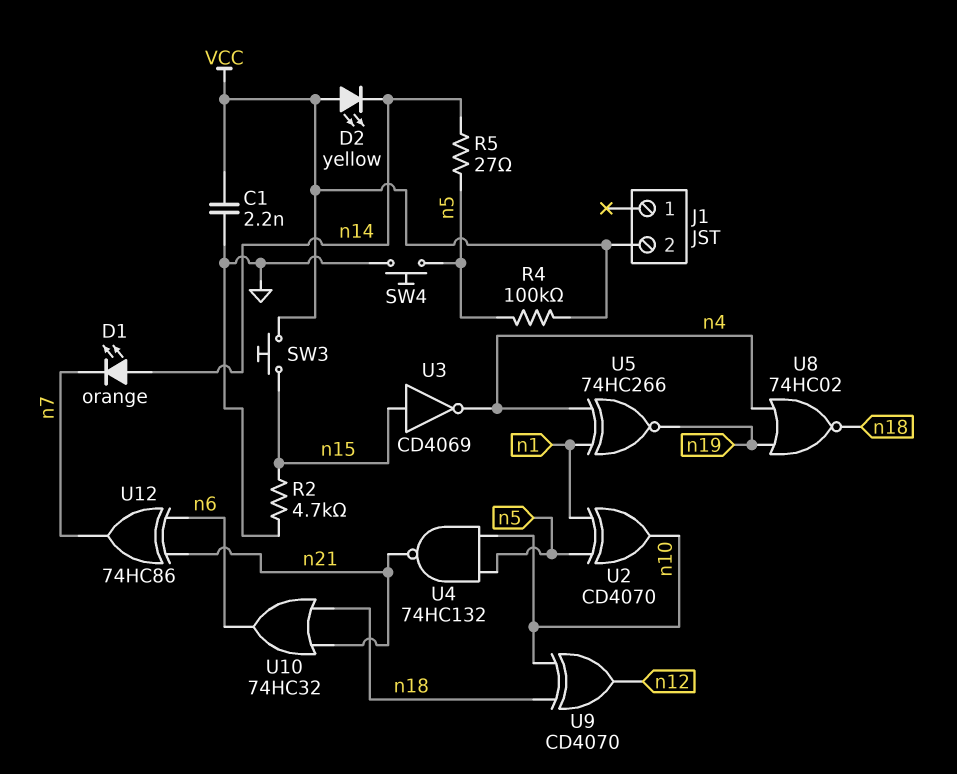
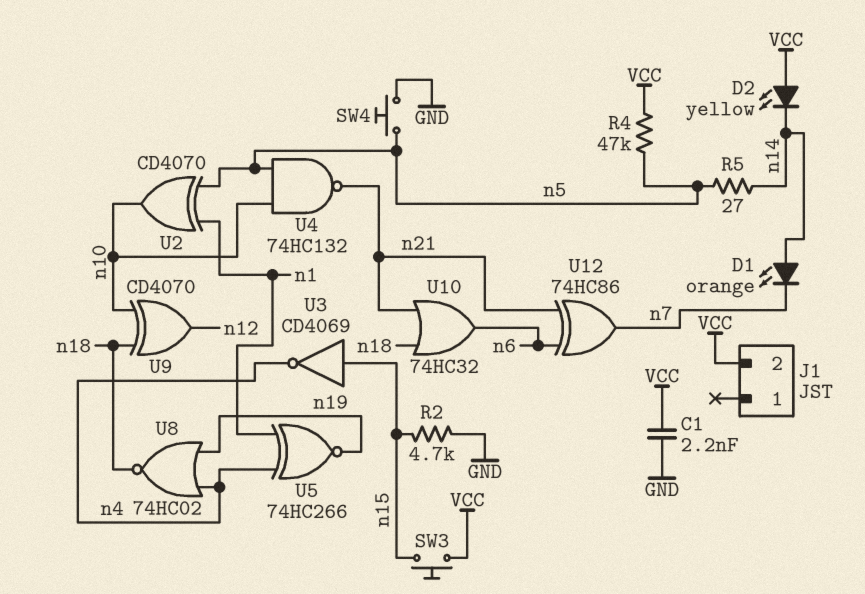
R4: 100k (VCC, n5) -> 47k (VCC, n5)

